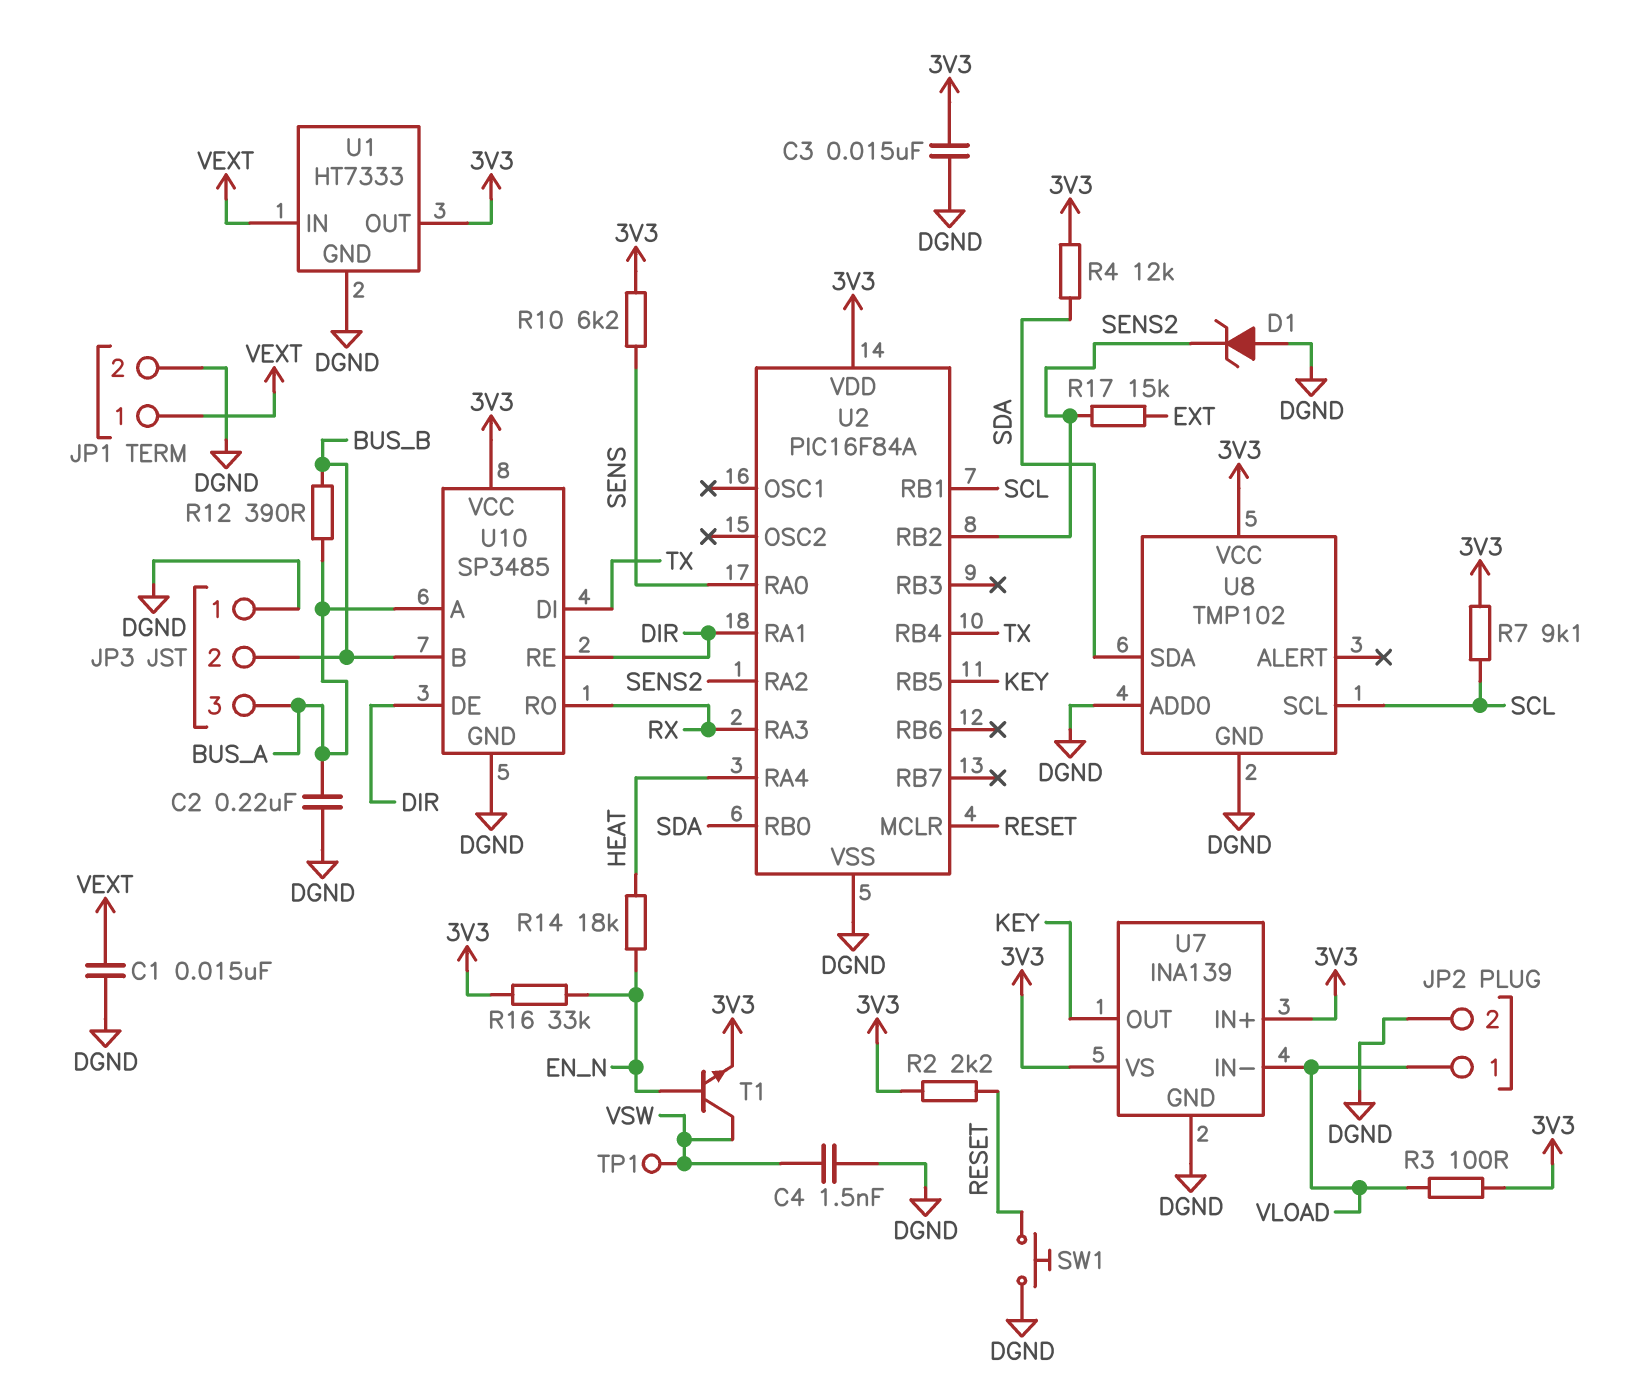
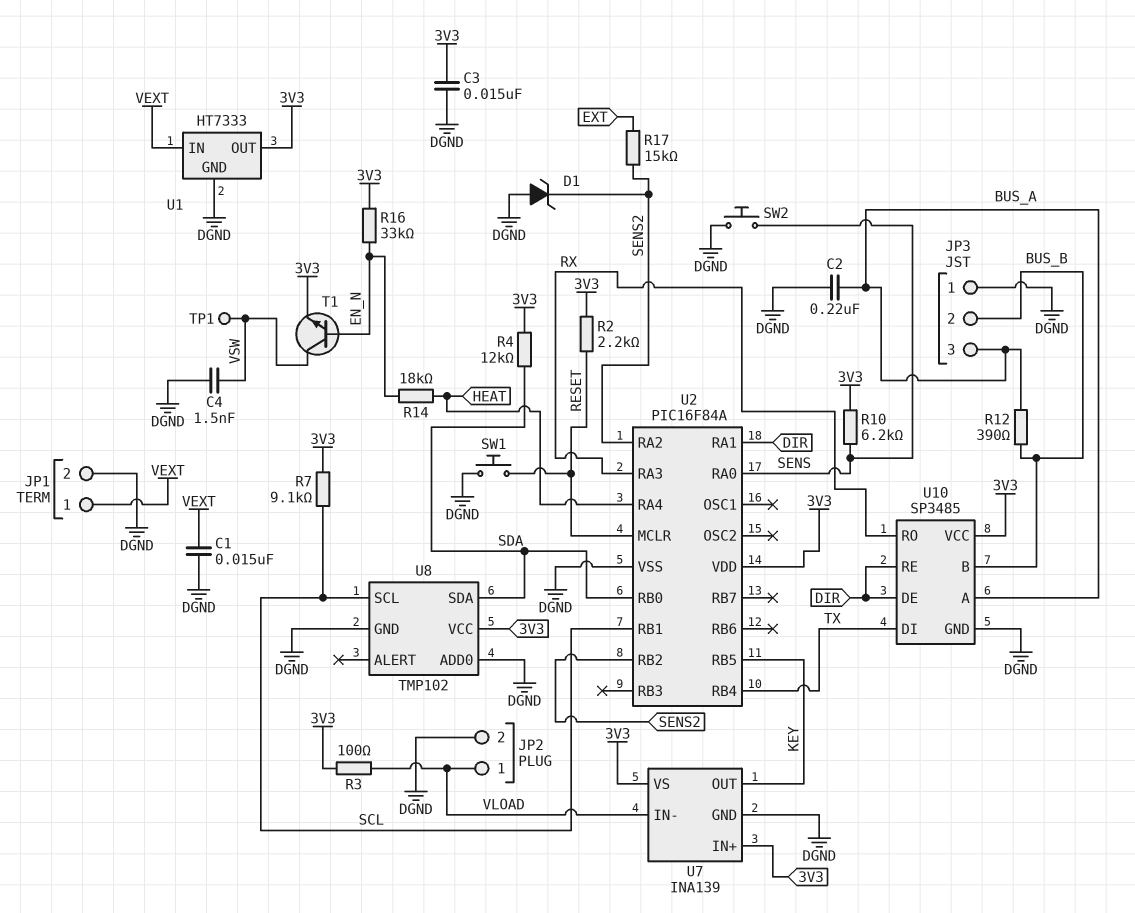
SW2: none -> button (DGND, SENS)

